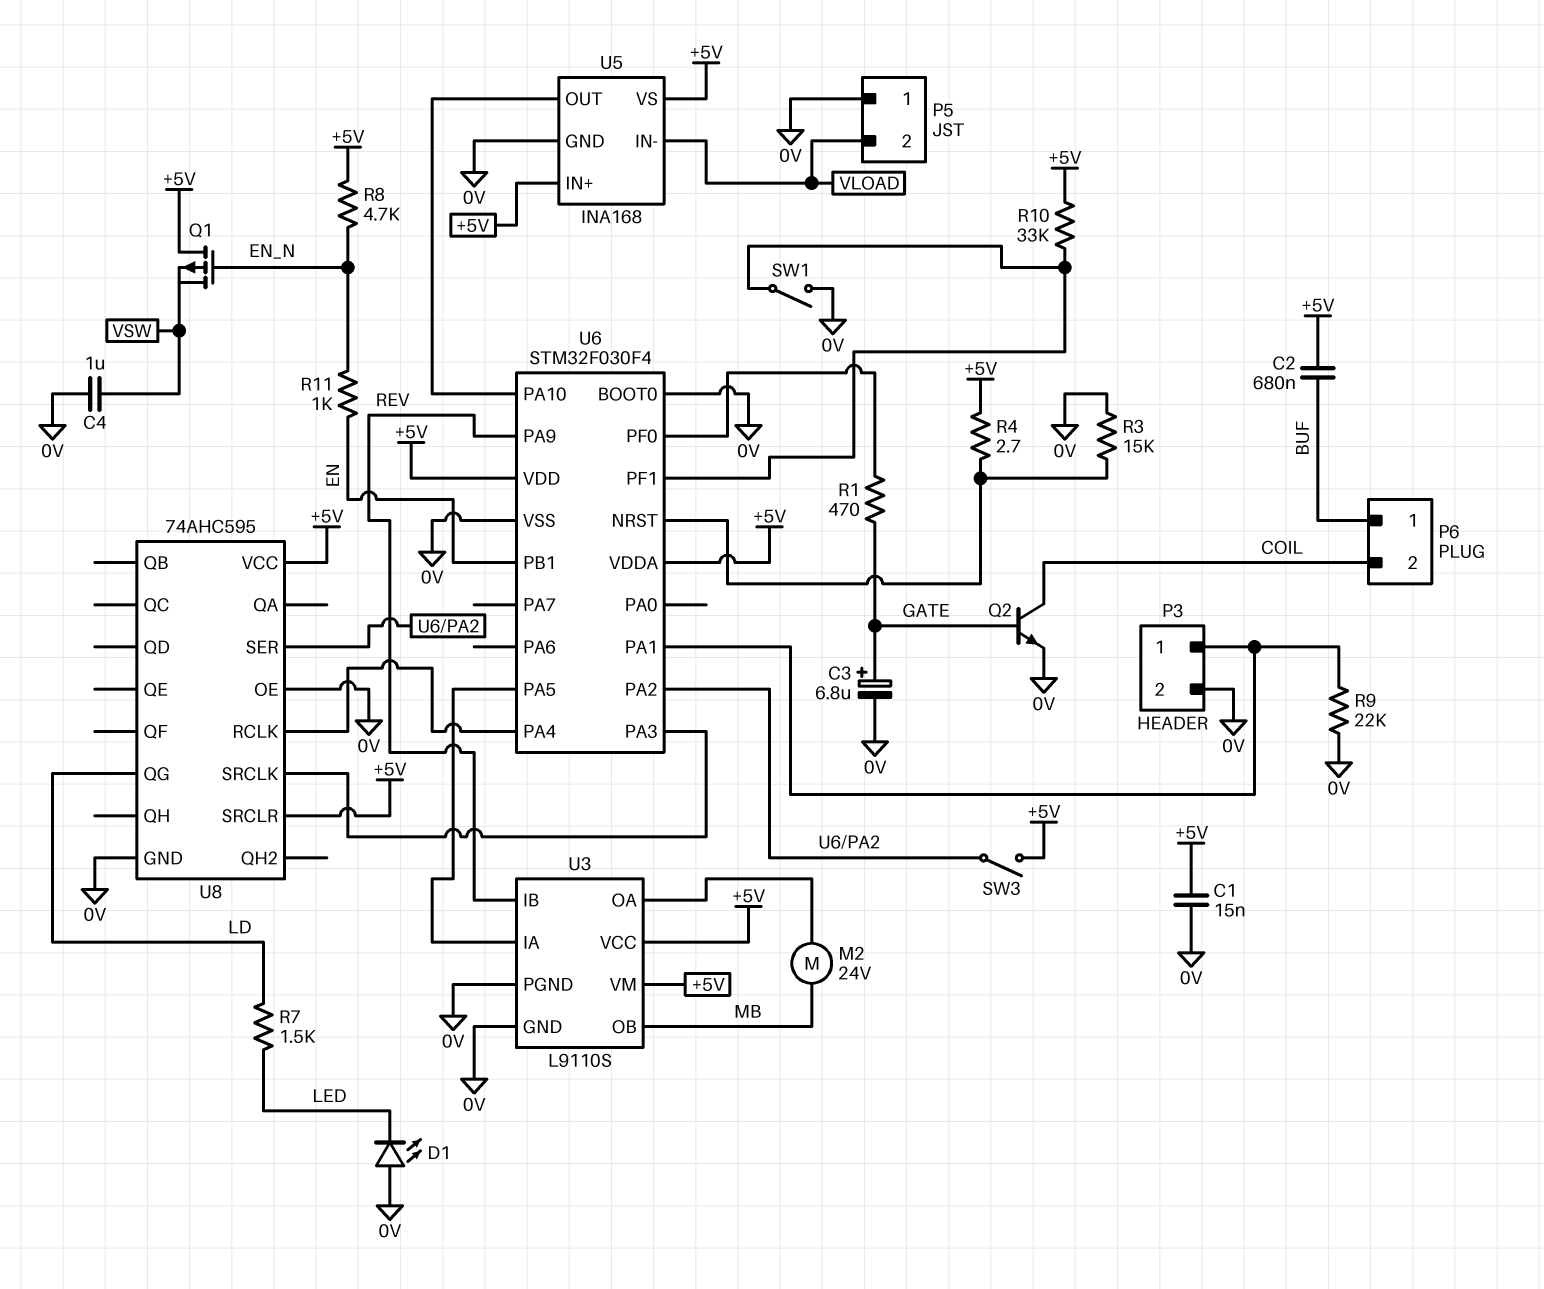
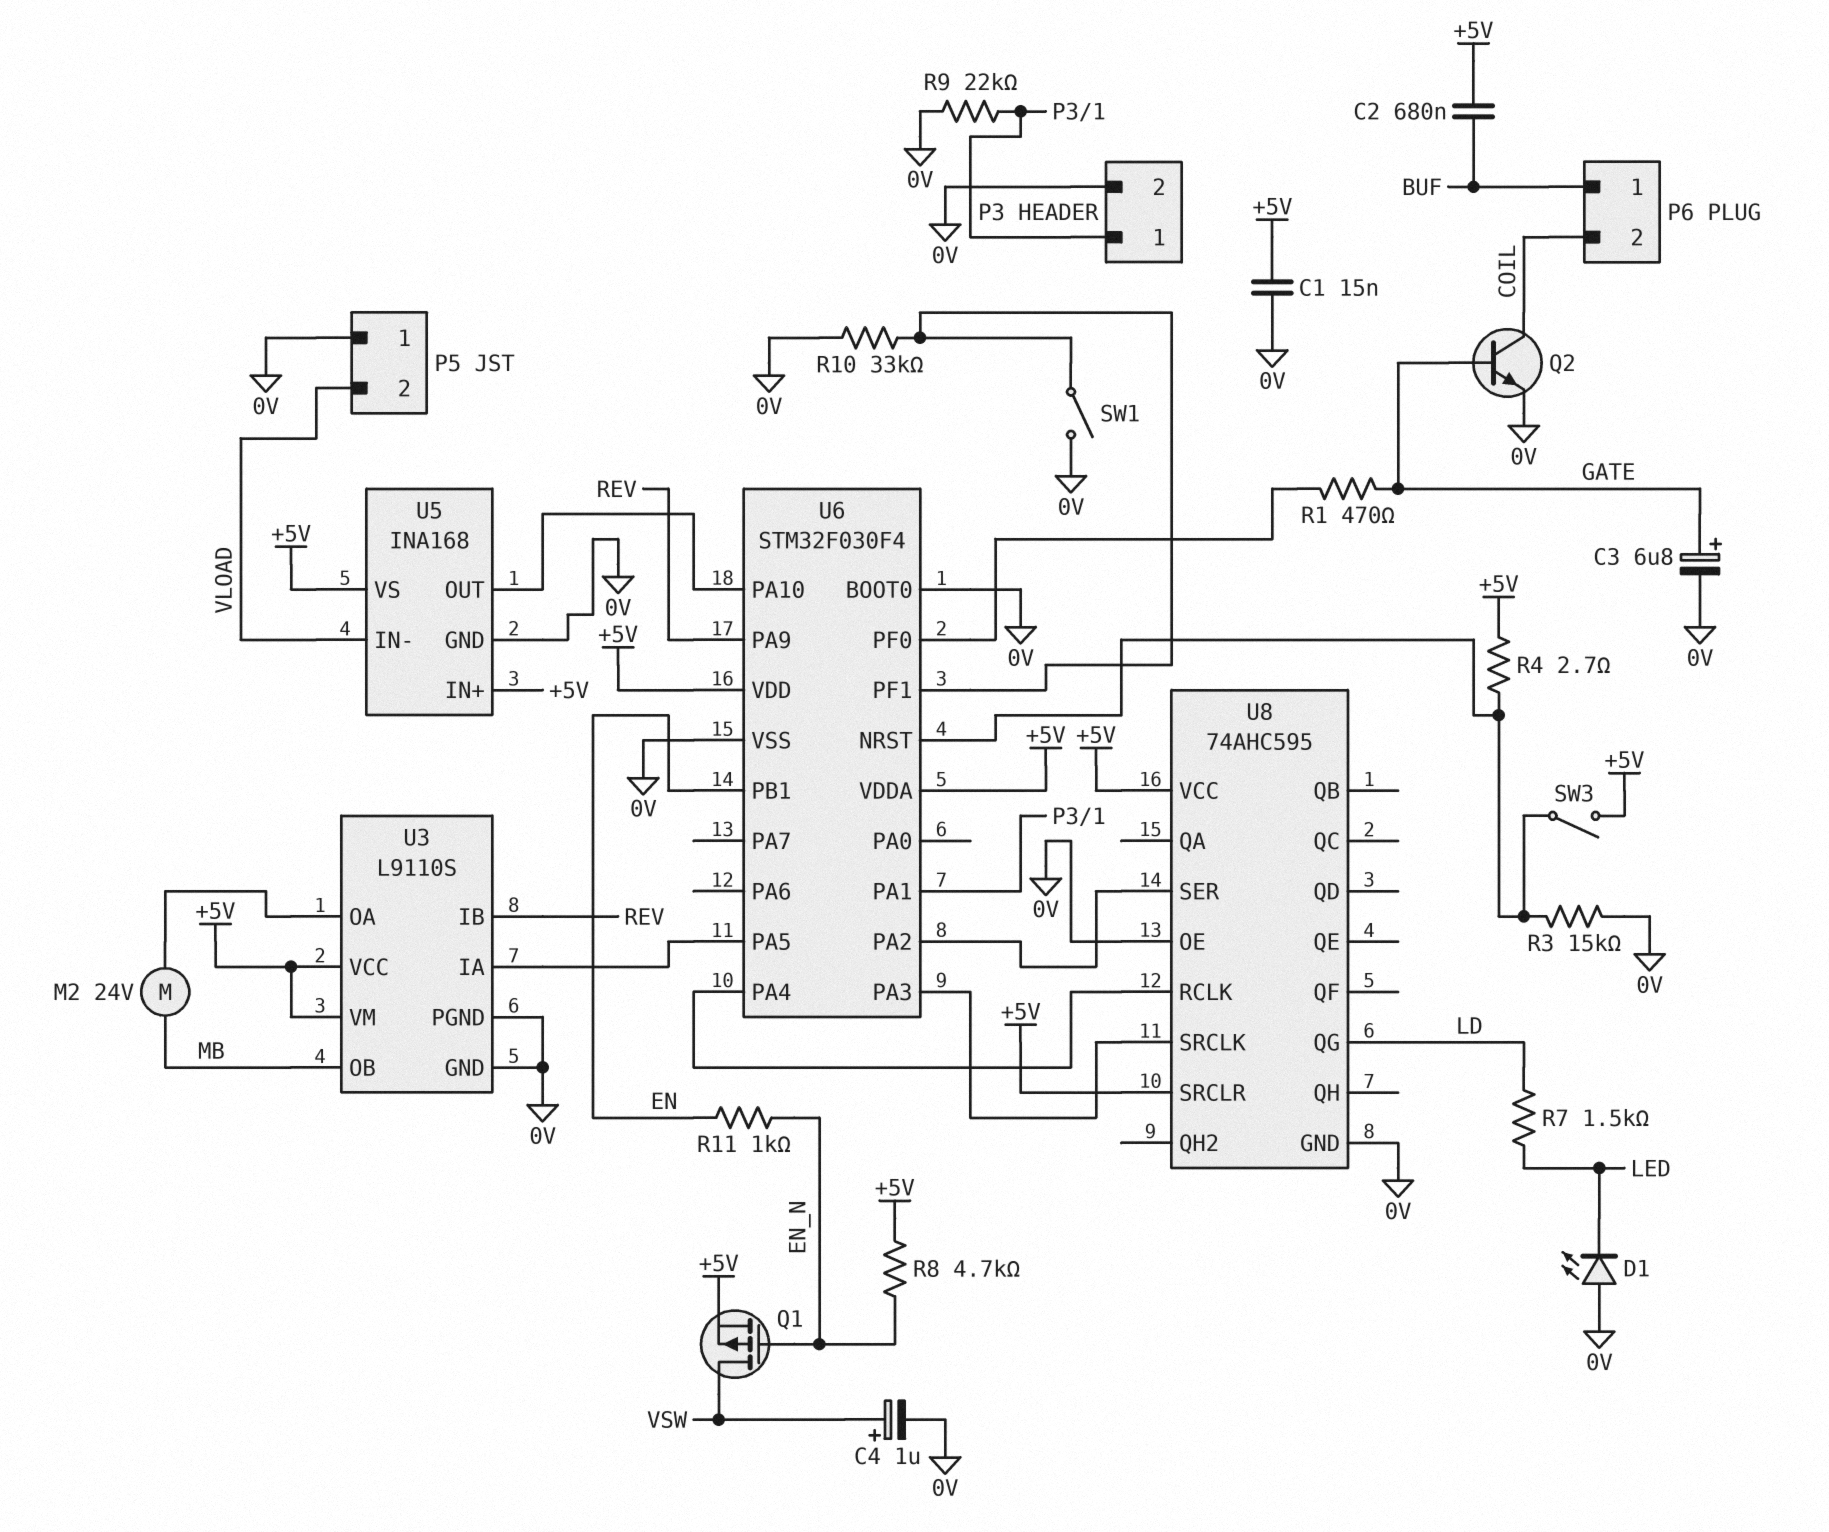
C4: 1uF (0V, VSW) -> 1uF (plus VSW, minus 0V)
Q1: PMOS (G EN_N, D +5V, S VSW) -> PMOS (G EN_N, D VSW, S +5V)
R10: 33k (+5V, U6/PF1) -> 33k (0V, U6/PF1)
SW3: switch (+5V, U6/PA2) -> switch (+5V, U6/NRST)

